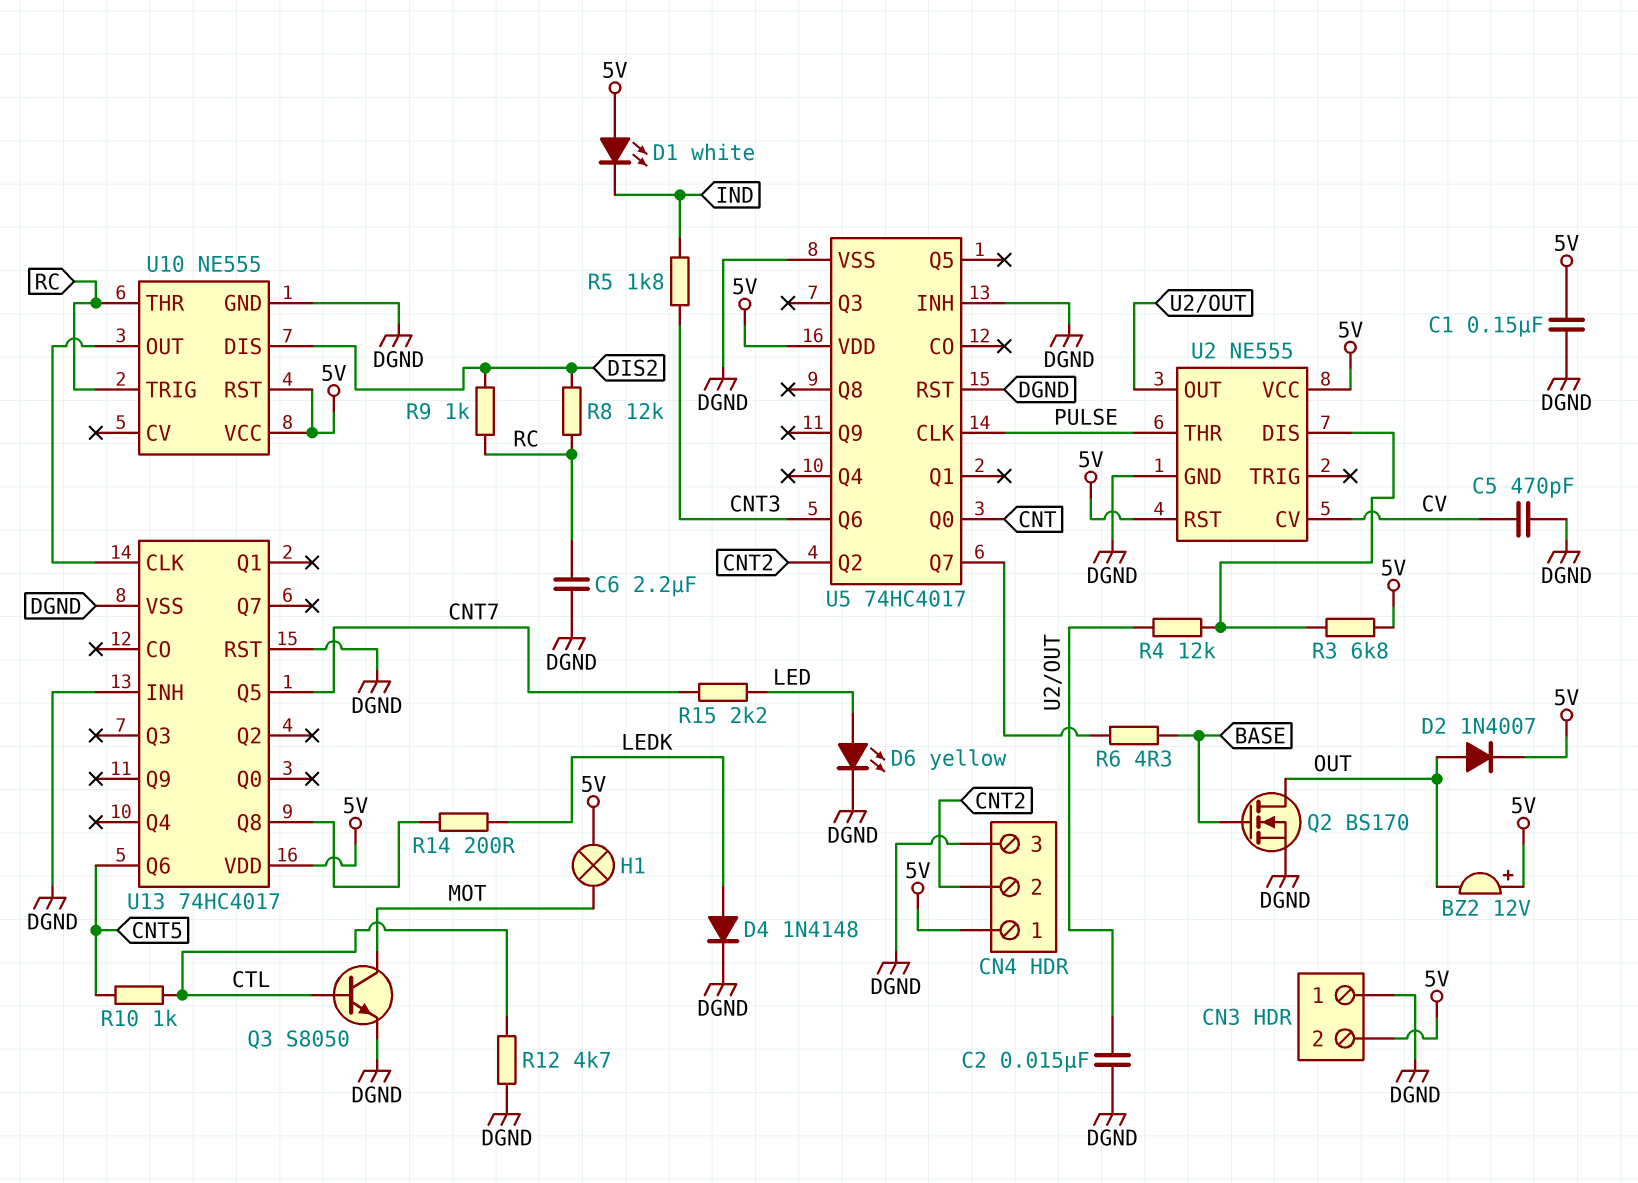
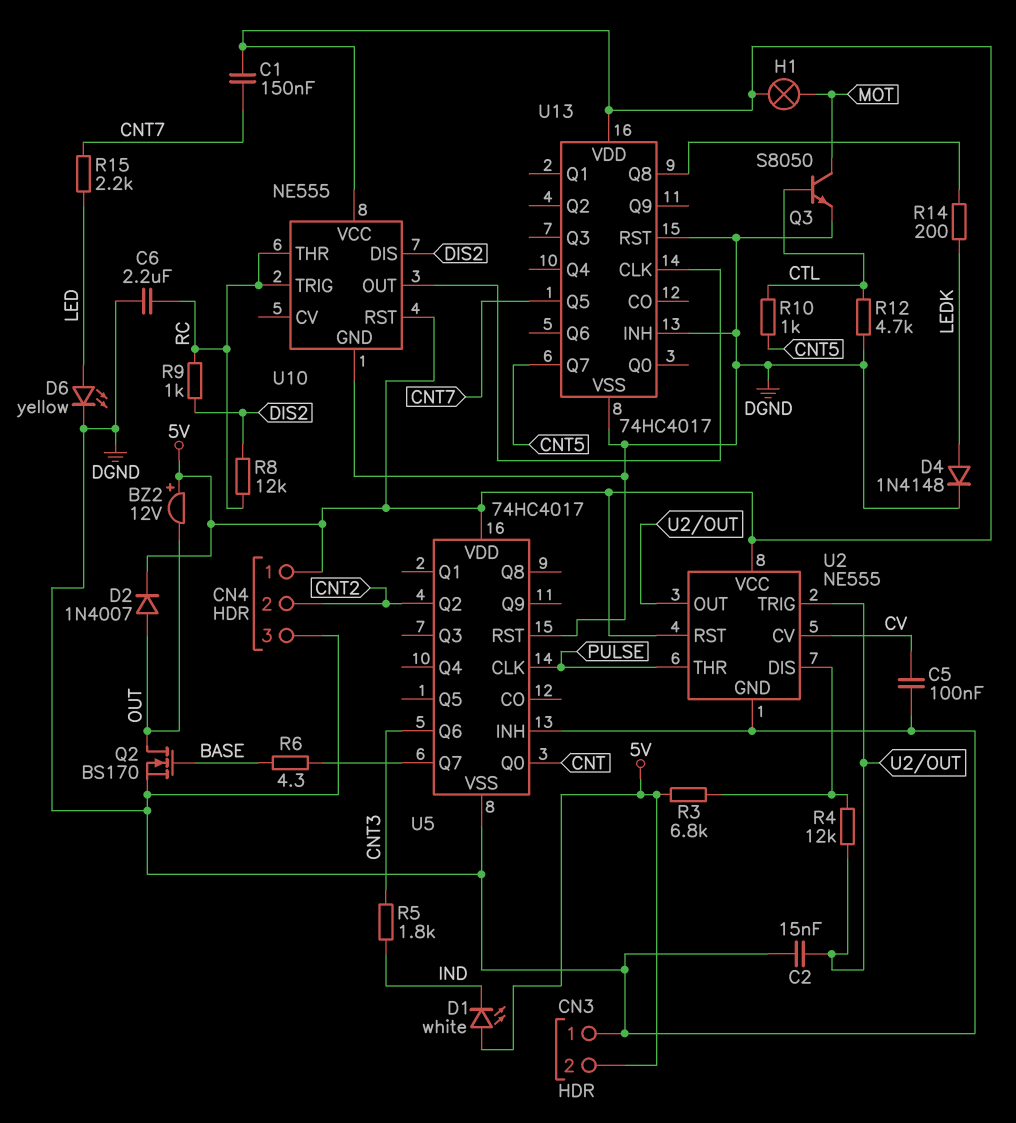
C1: 150nF (5V, DGND) -> 150nF (5V, CNT7)
C5: 470pF (CV, DGND) -> 100nF (CV, DGND)
U2 pin TRIG: none -> U2/OUT
U13 pin Q6: CNT5 -> none
U13 pin Q7: none -> CNT5

